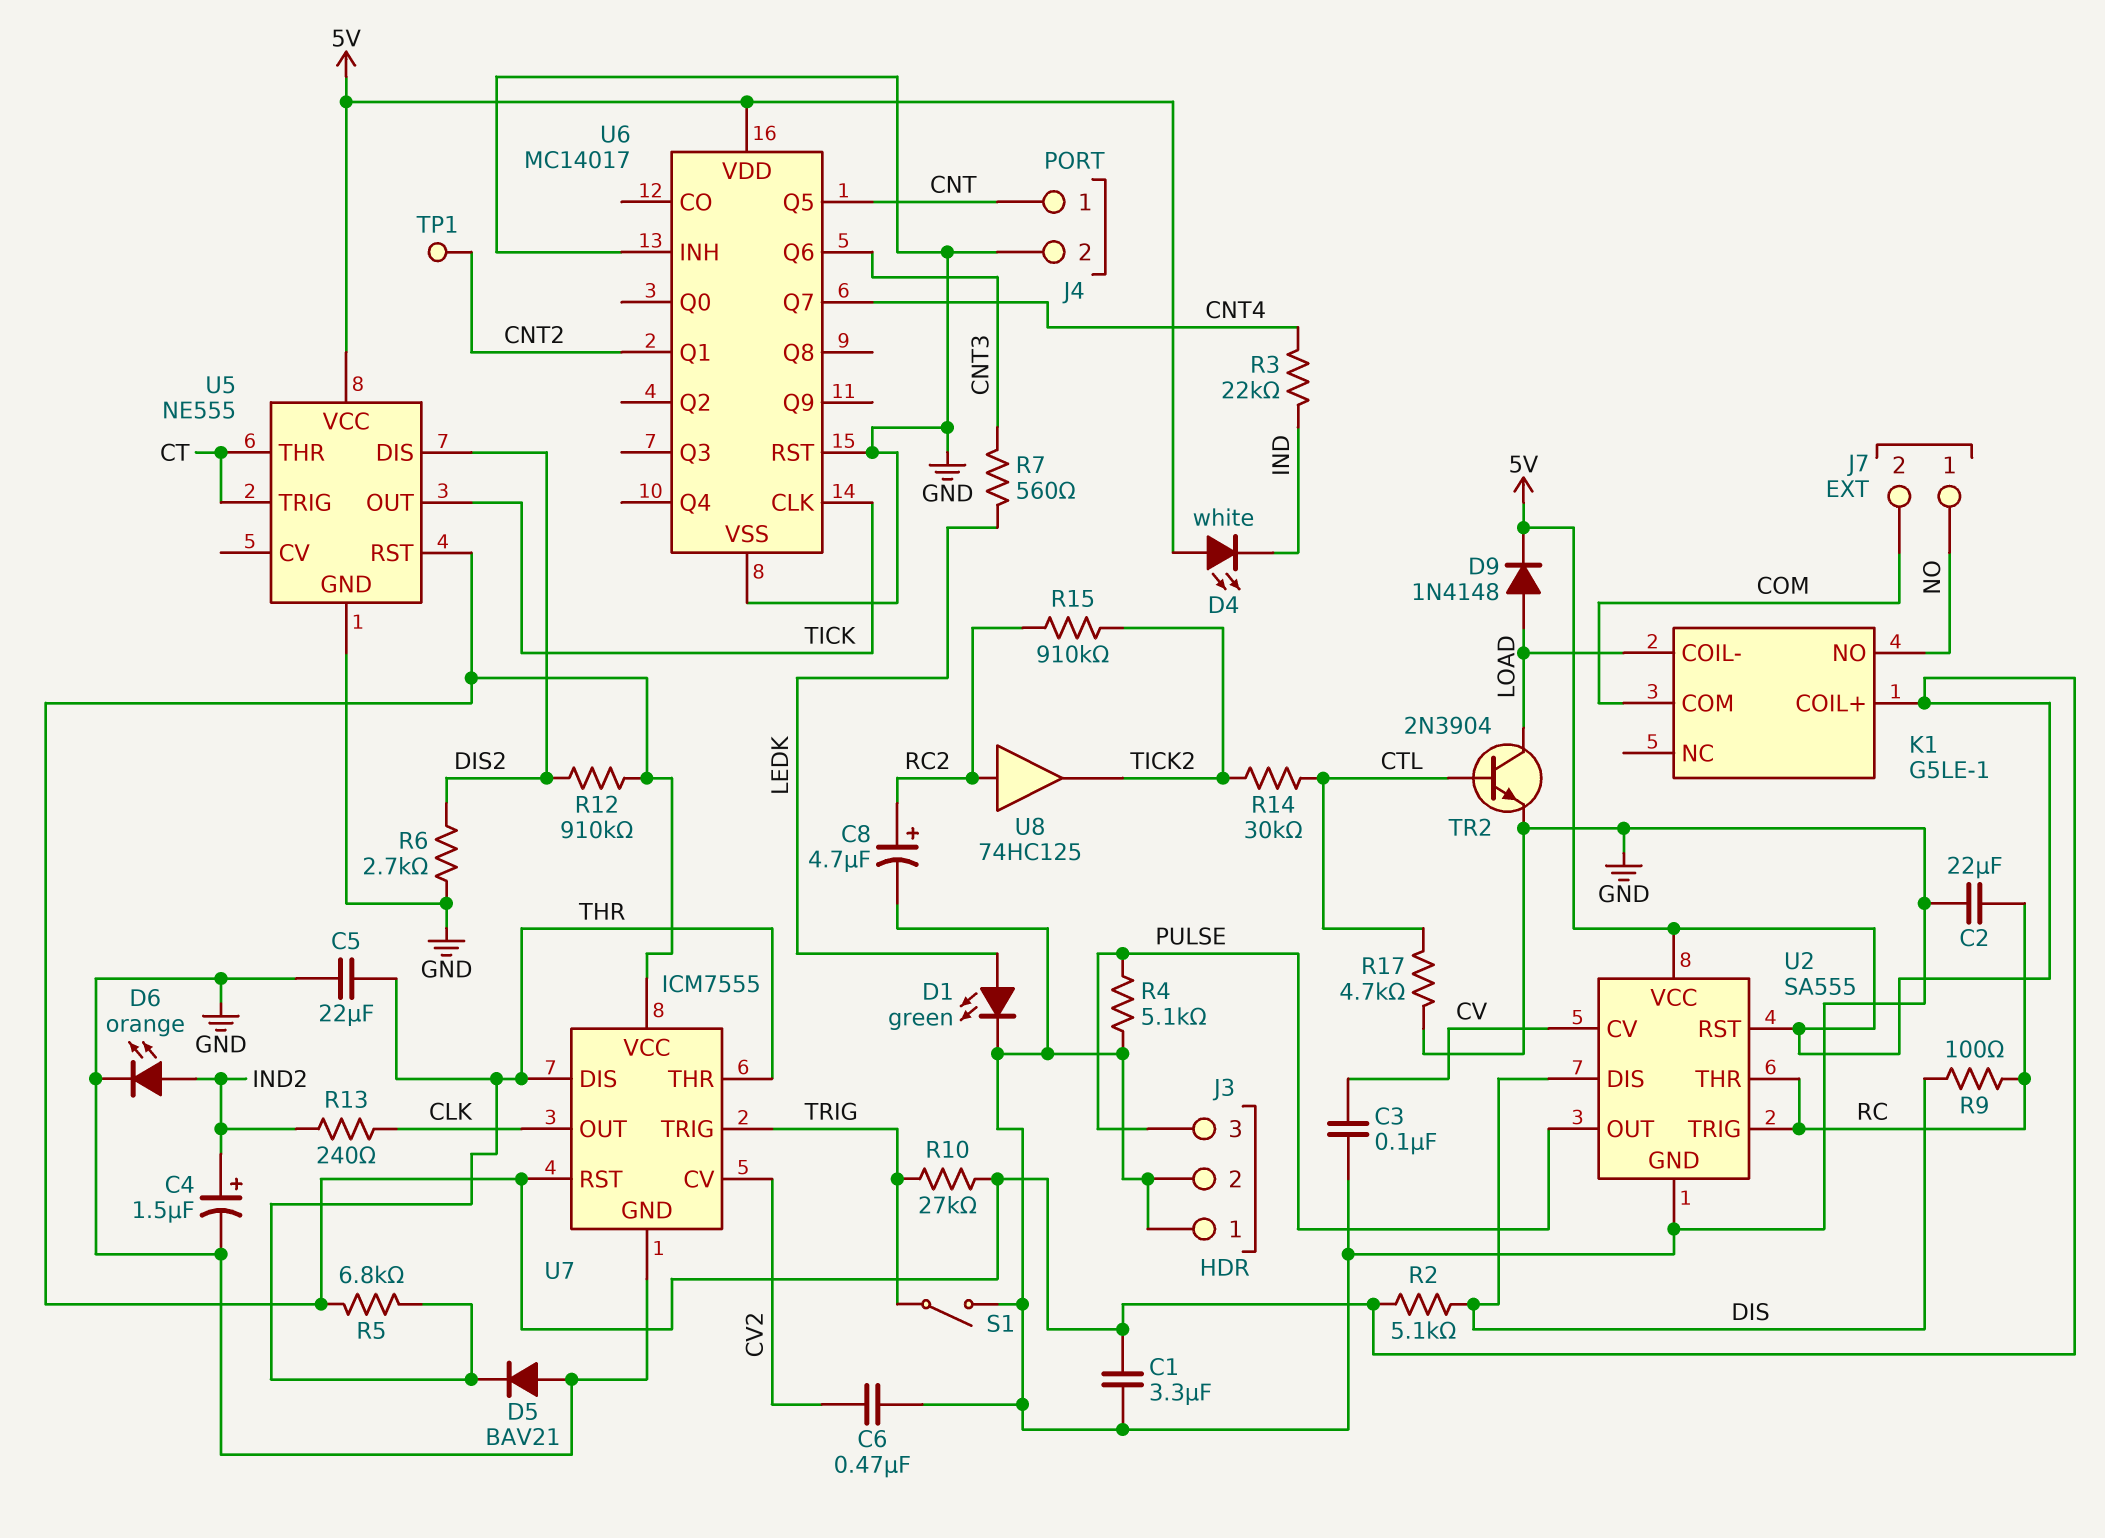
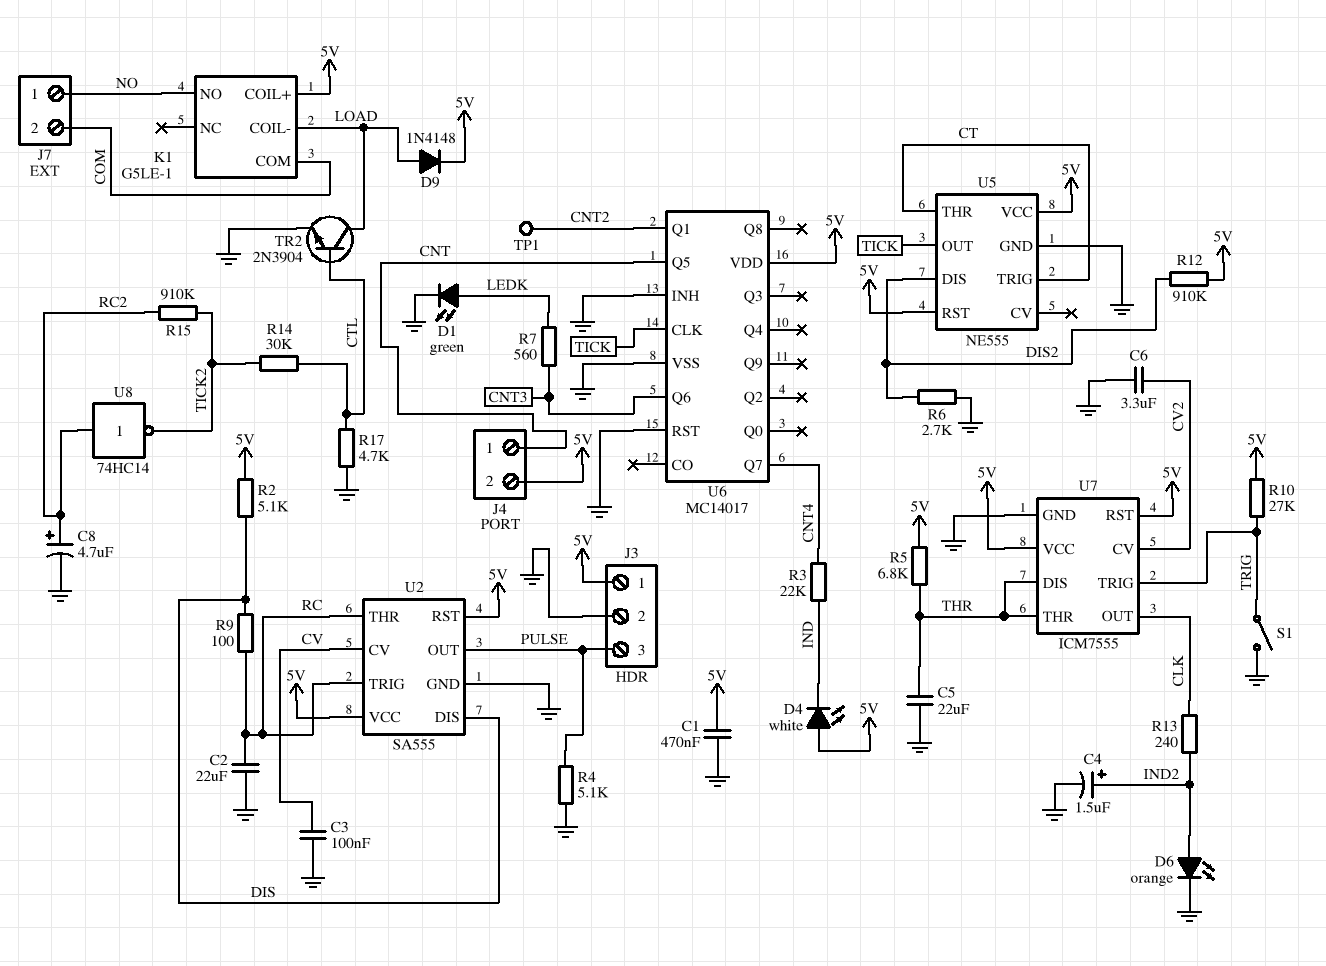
C1: 3.3uF (5V, GND) -> 470nF (5V, GND)
C6: 470nF (CV2, GND) -> 3.3uF (CV2, GND)
D5: diode BAV21 (A GND, K THR) -> none
J3 pin 1: GND -> 5V
J4 pin 2: GND -> 5V
U8: buffer 74HC125 (in RC2, out TICK2) -> NOT 74HC14 (in RC2, out TICK2)

